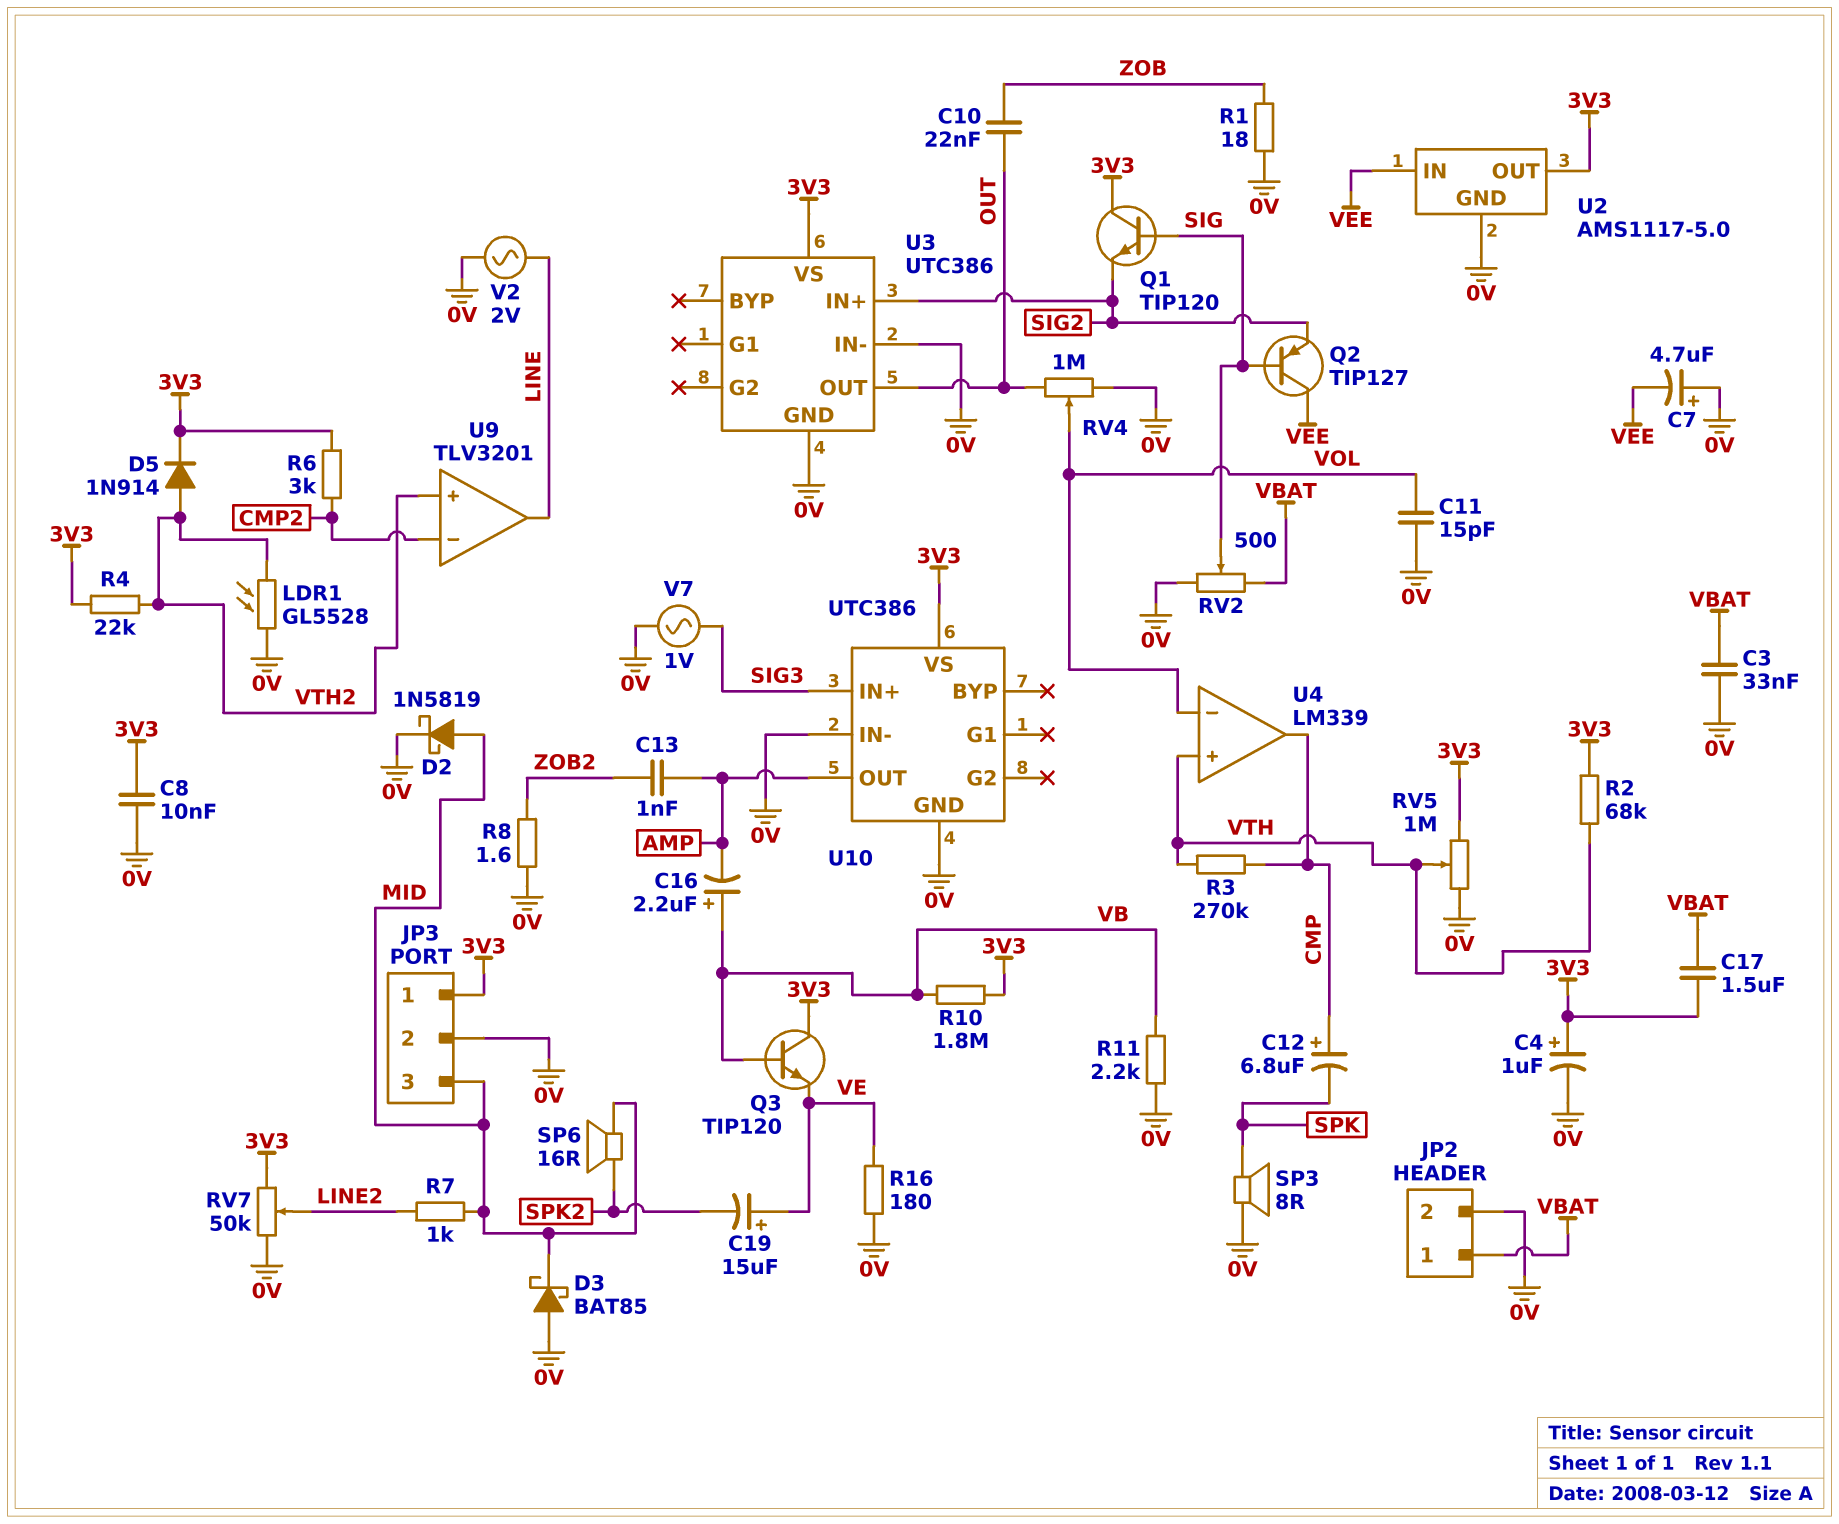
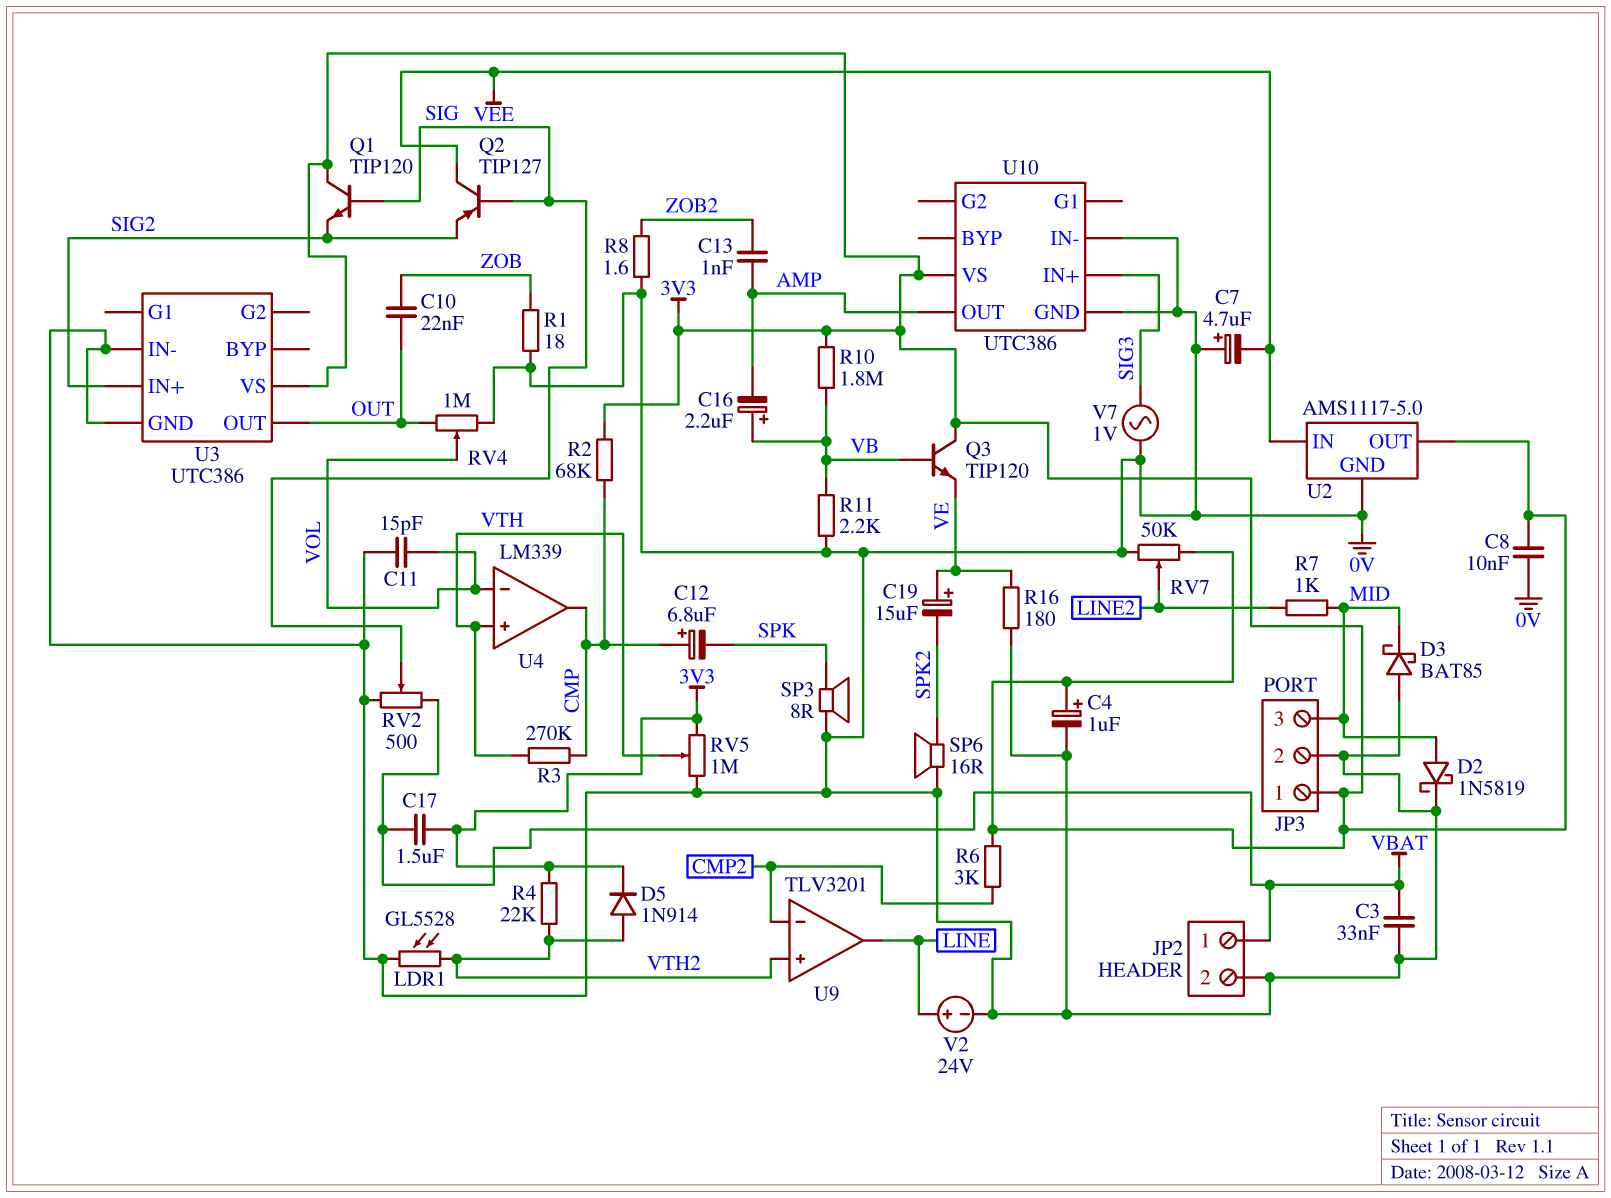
R2: 68k (3V3, VTH) -> 68k (3V3, CMP)
SP6: speaker 16R (MID, SPK2) -> speaker 16R (0V, SPK2)
V2: AC 2V (0V, LINE) -> 24V (plus LINE, minus 0V)

